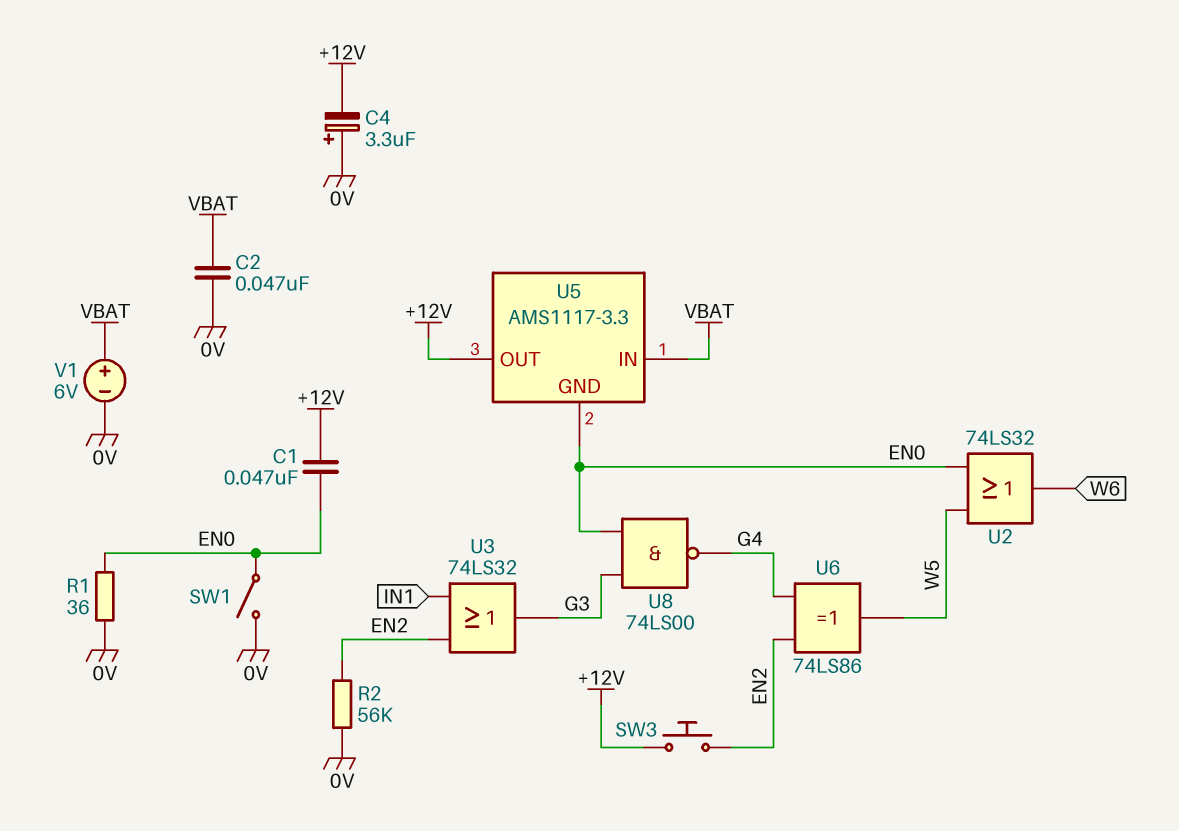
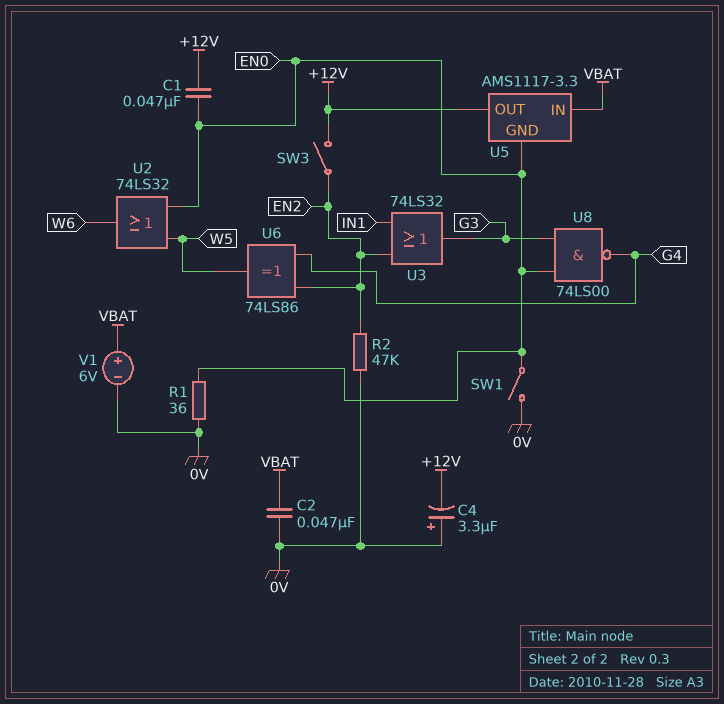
R2: 56k (0V, EN2) -> 47k (0V, EN2)
SW3: button (+12V, EN2) -> switch (+12V, EN2)

